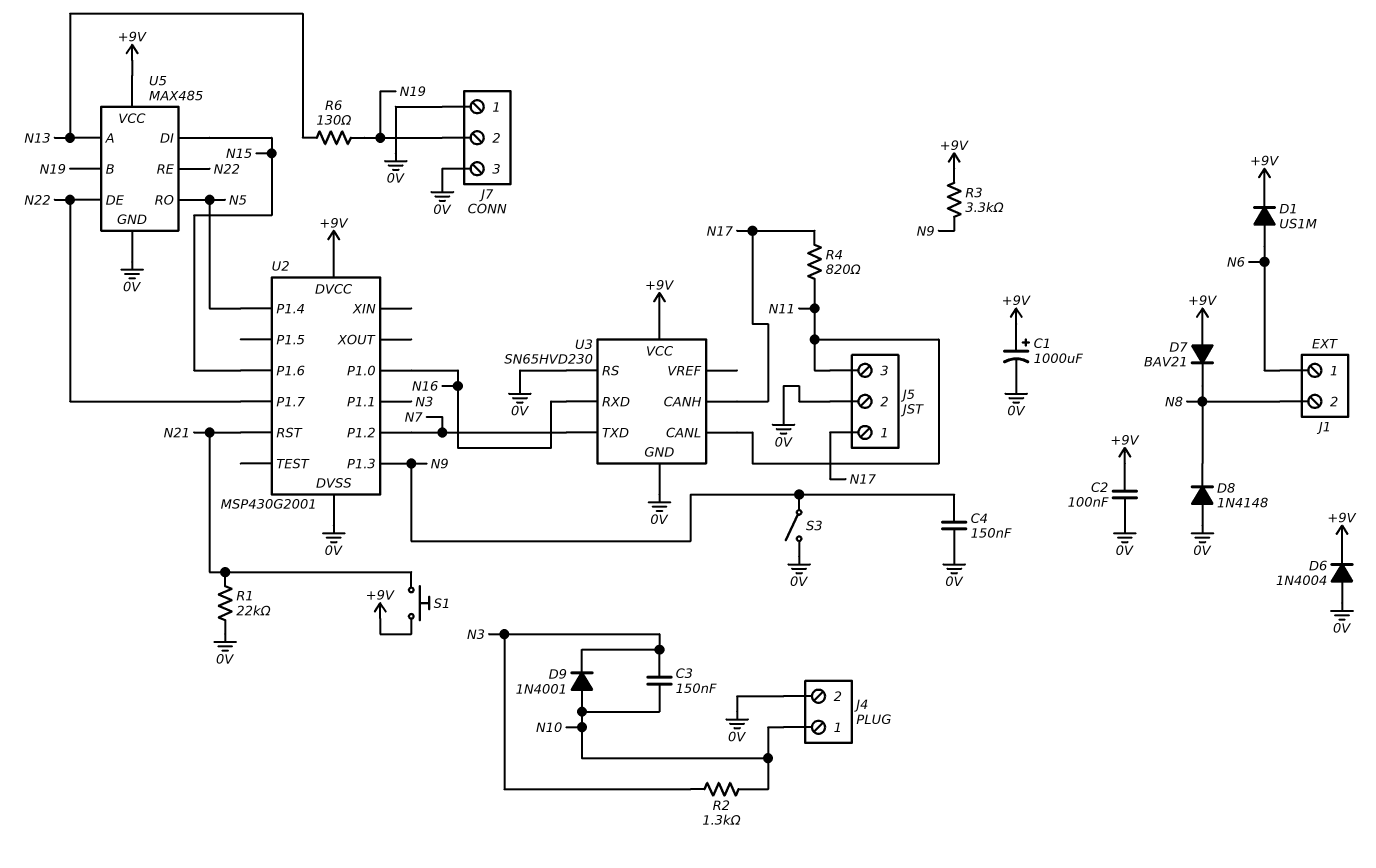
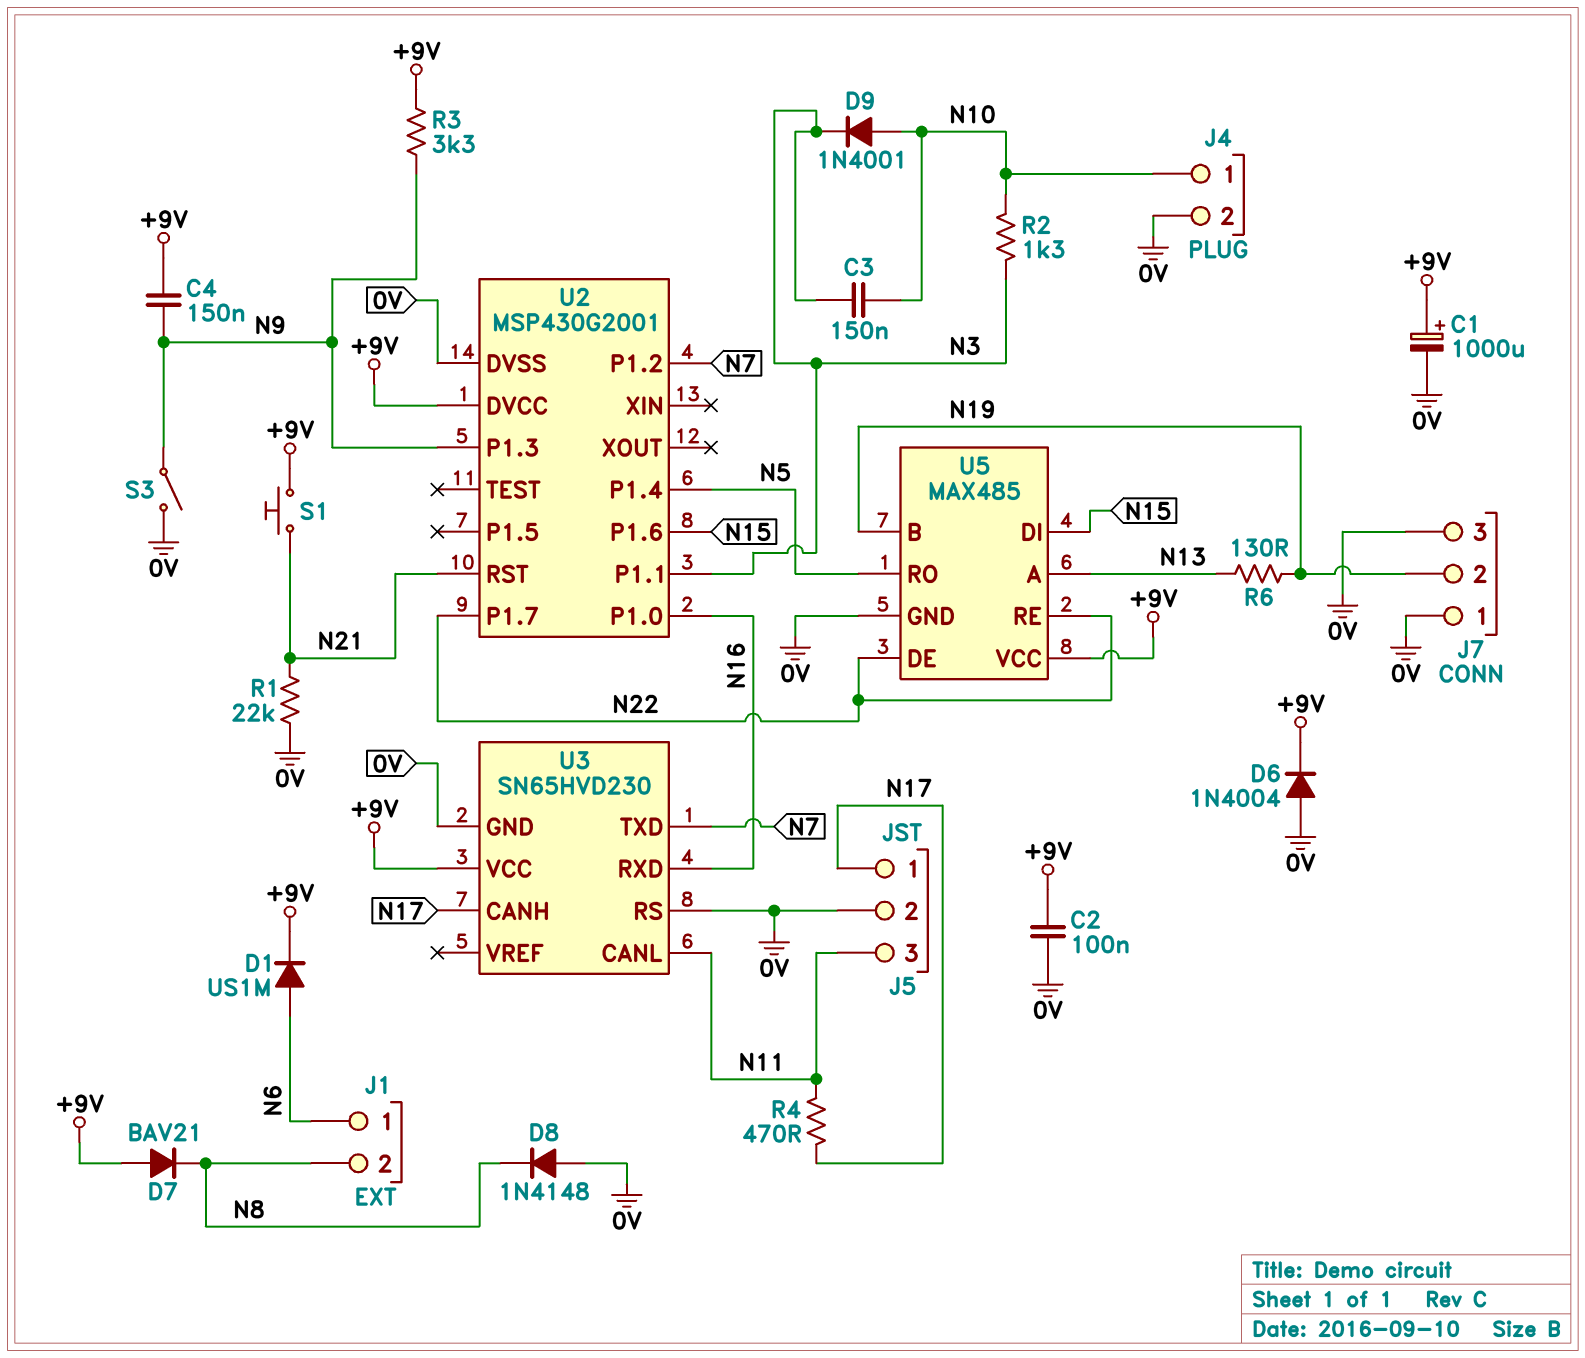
C4: 150nF (0V, N9) -> 150nF (+9V, N9)
R4: 820 (N11, N17) -> 470 (N11, N17)

